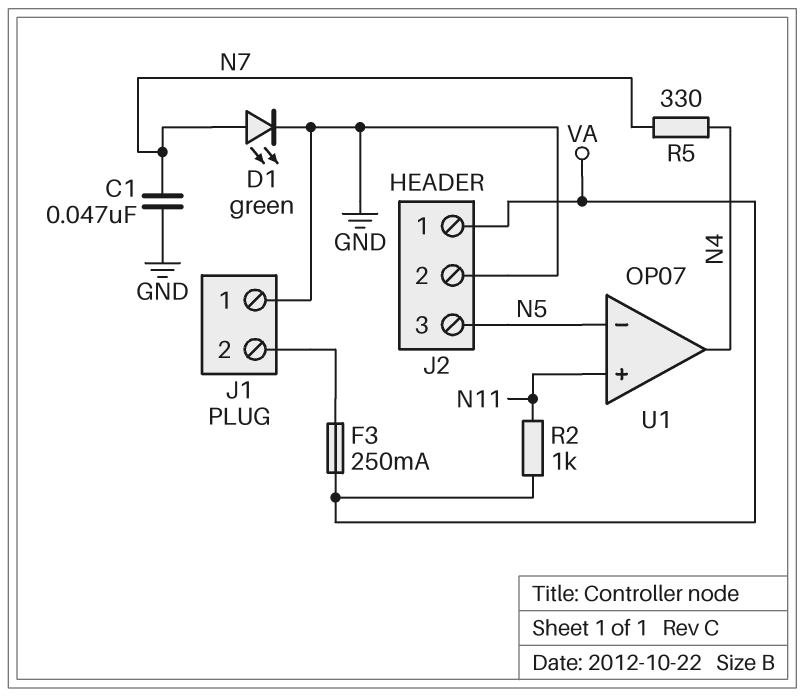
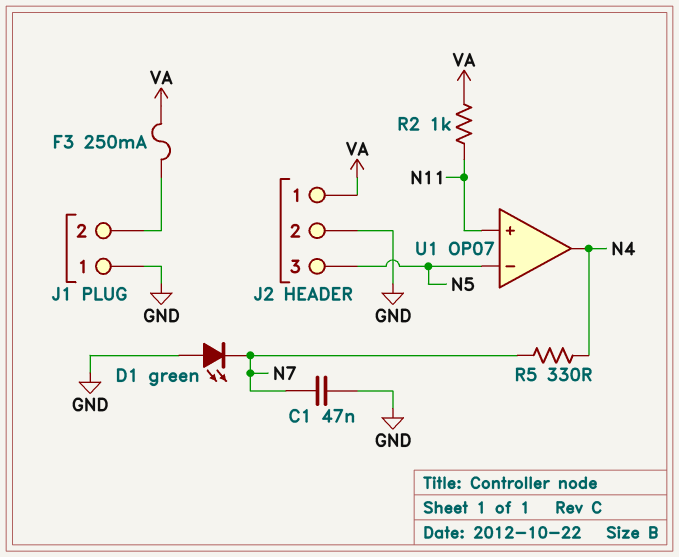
D1: LED green (A N7, K GND) -> LED green (A GND, K N7)

